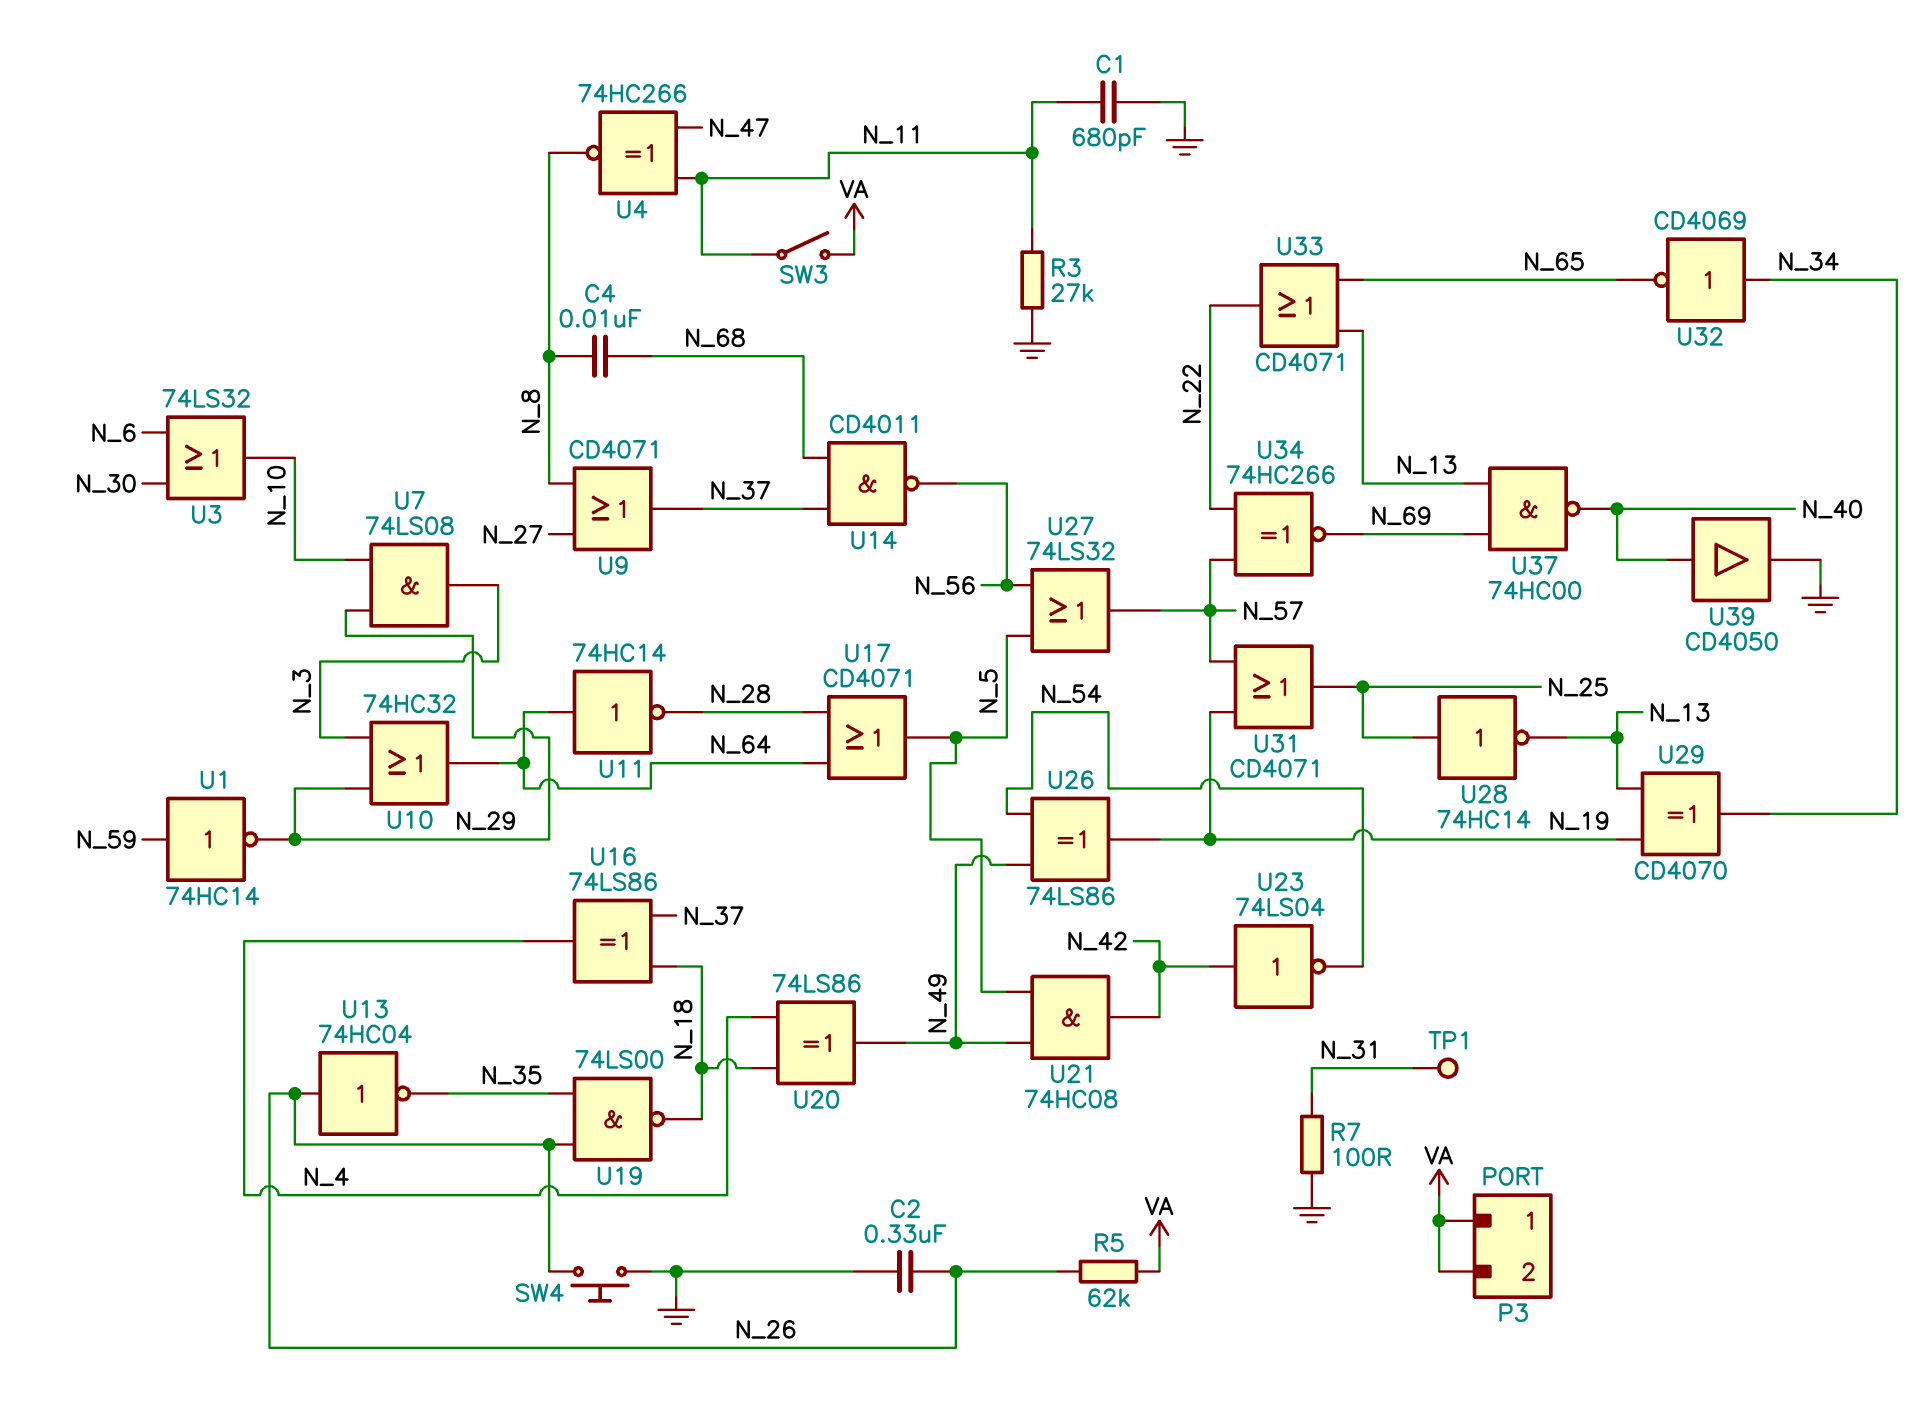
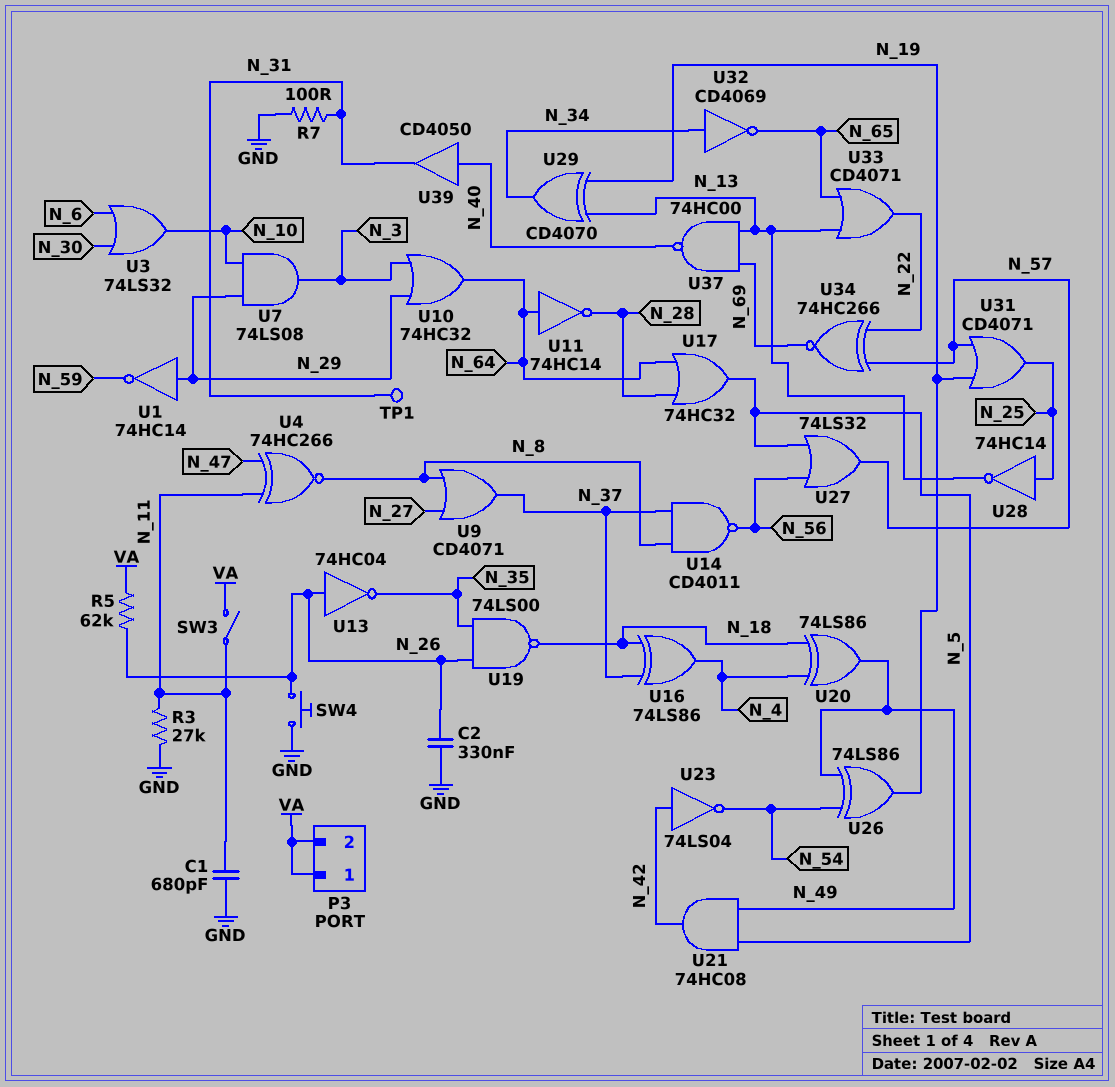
C4: 10nF (N_8, N_68) -> none
U1: NOT 74HC14 (in N_59, out N_29) -> NOT 74HC14 (in N_29, out N_59)
U14: NAND CD4011 (in N_37, in N_68, out N_56) -> NAND CD4011 (in N_8, in N_37, out N_56)
U17: OR CD4071 (in N_28, in N_64, out N_5) -> OR 74HC32 (in N_28, in N_64, out N_5)
U39: buffer CD4050 (in N_40, out GND) -> buffer CD4050 (in N_40, out N_31)

